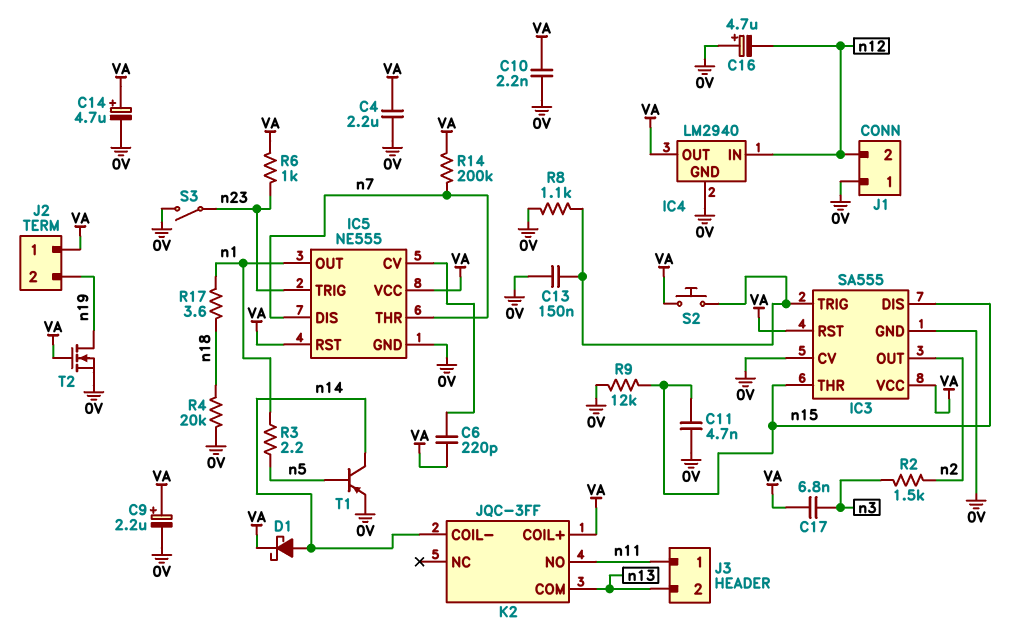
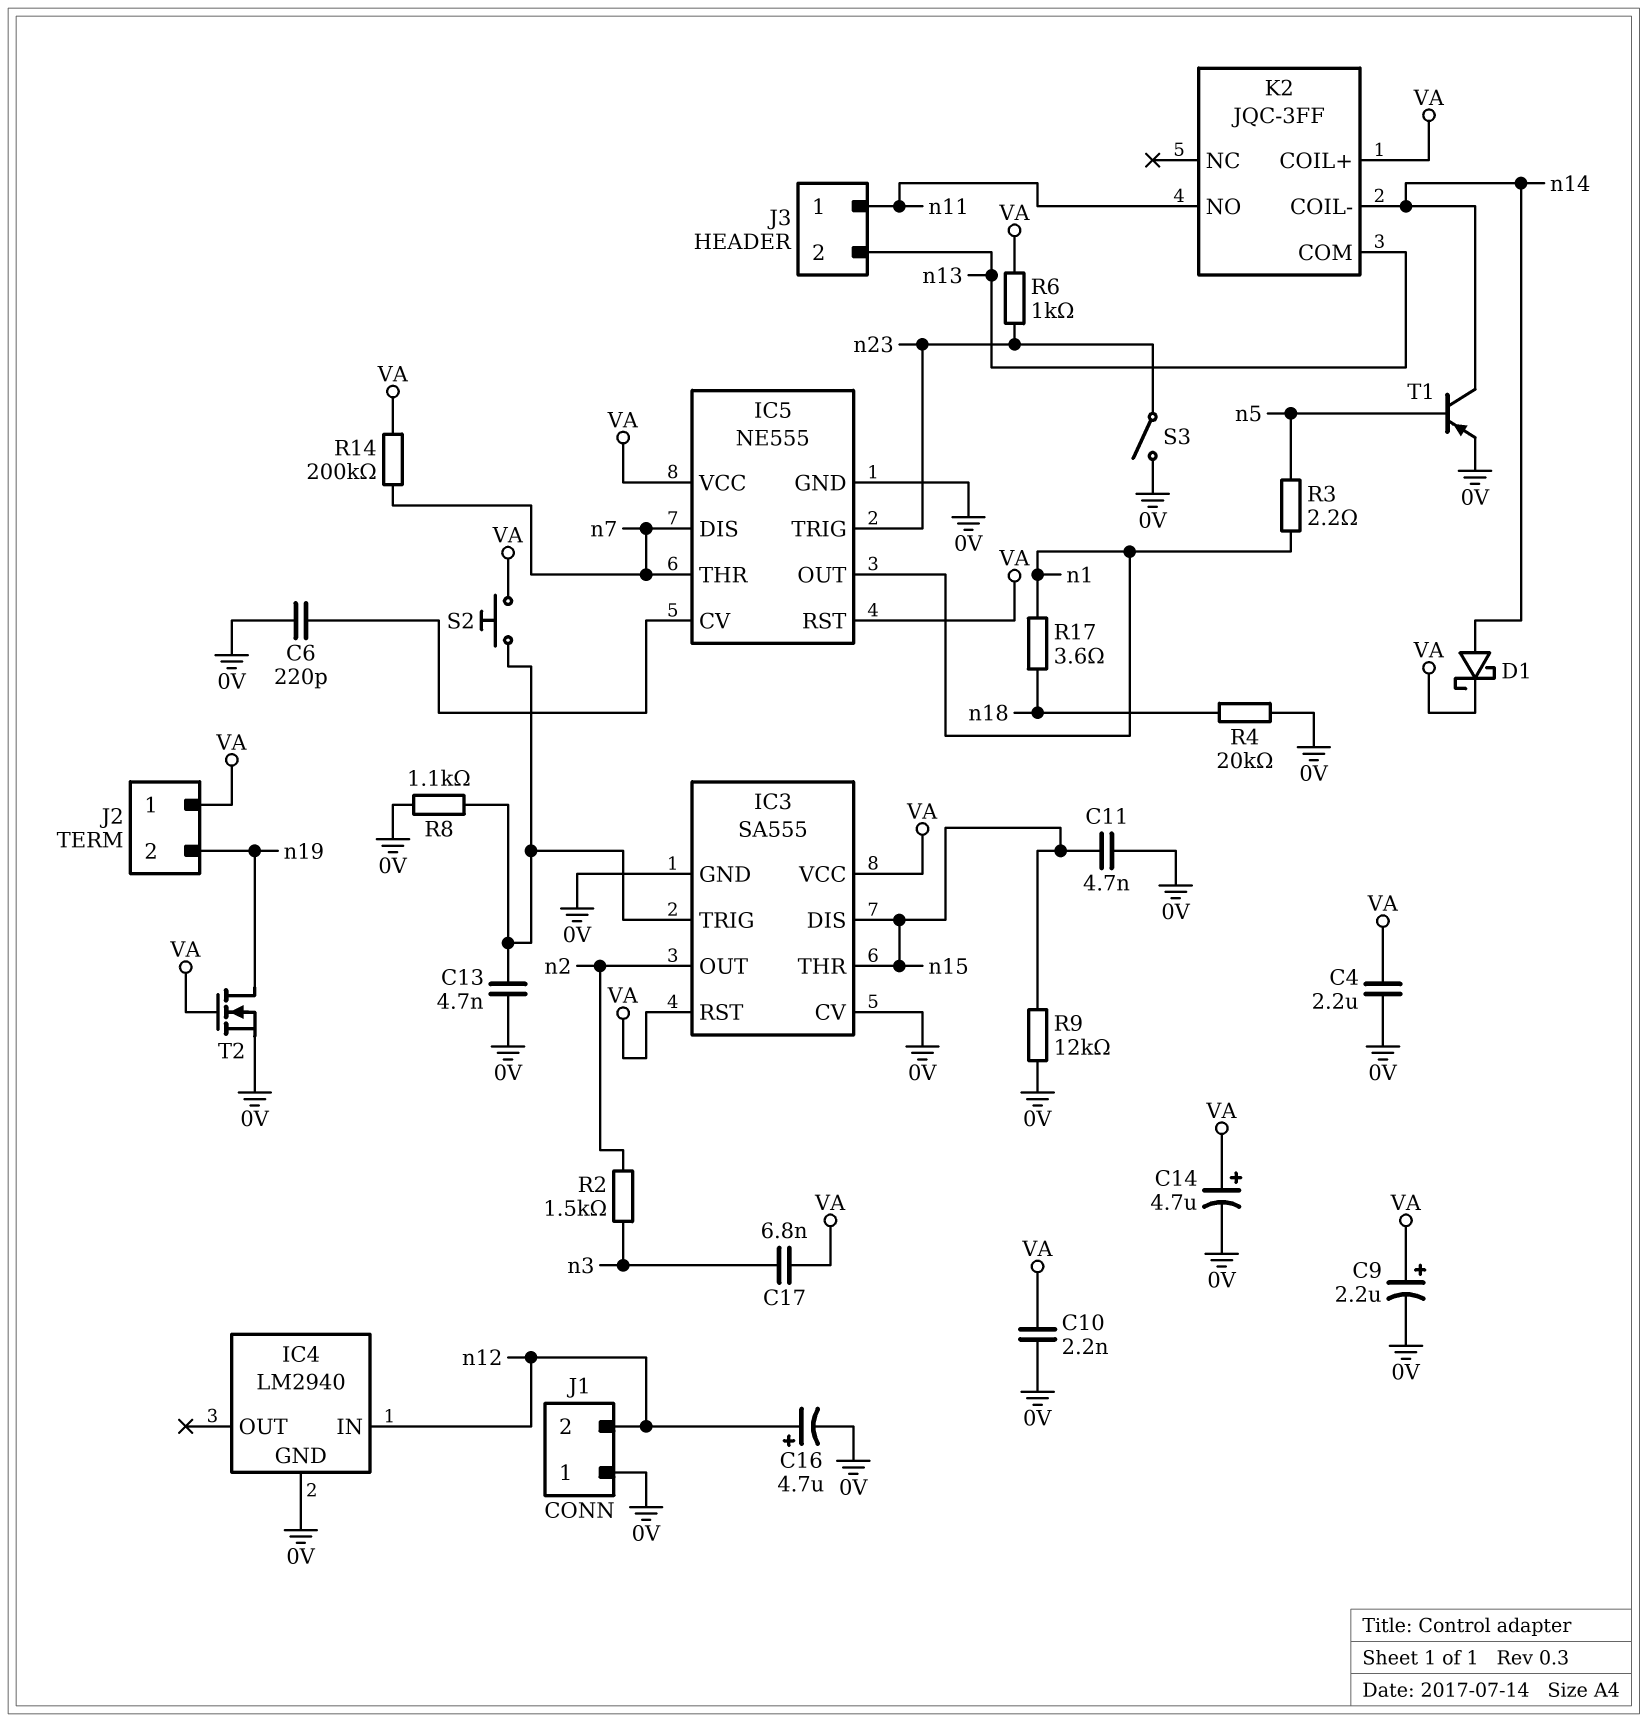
C6: 220pF (IC5/CV, VA) -> 220pF (0V, IC5/CV)
C13: 150nF (0V, IC3/TRIG) -> 4.7nF (0V, IC3/TRIG)
C16: 4.7uF (plus 0V, minus n12) -> 4.7uF (plus n12, minus 0V)
IC4 pin OUT: VA -> none

